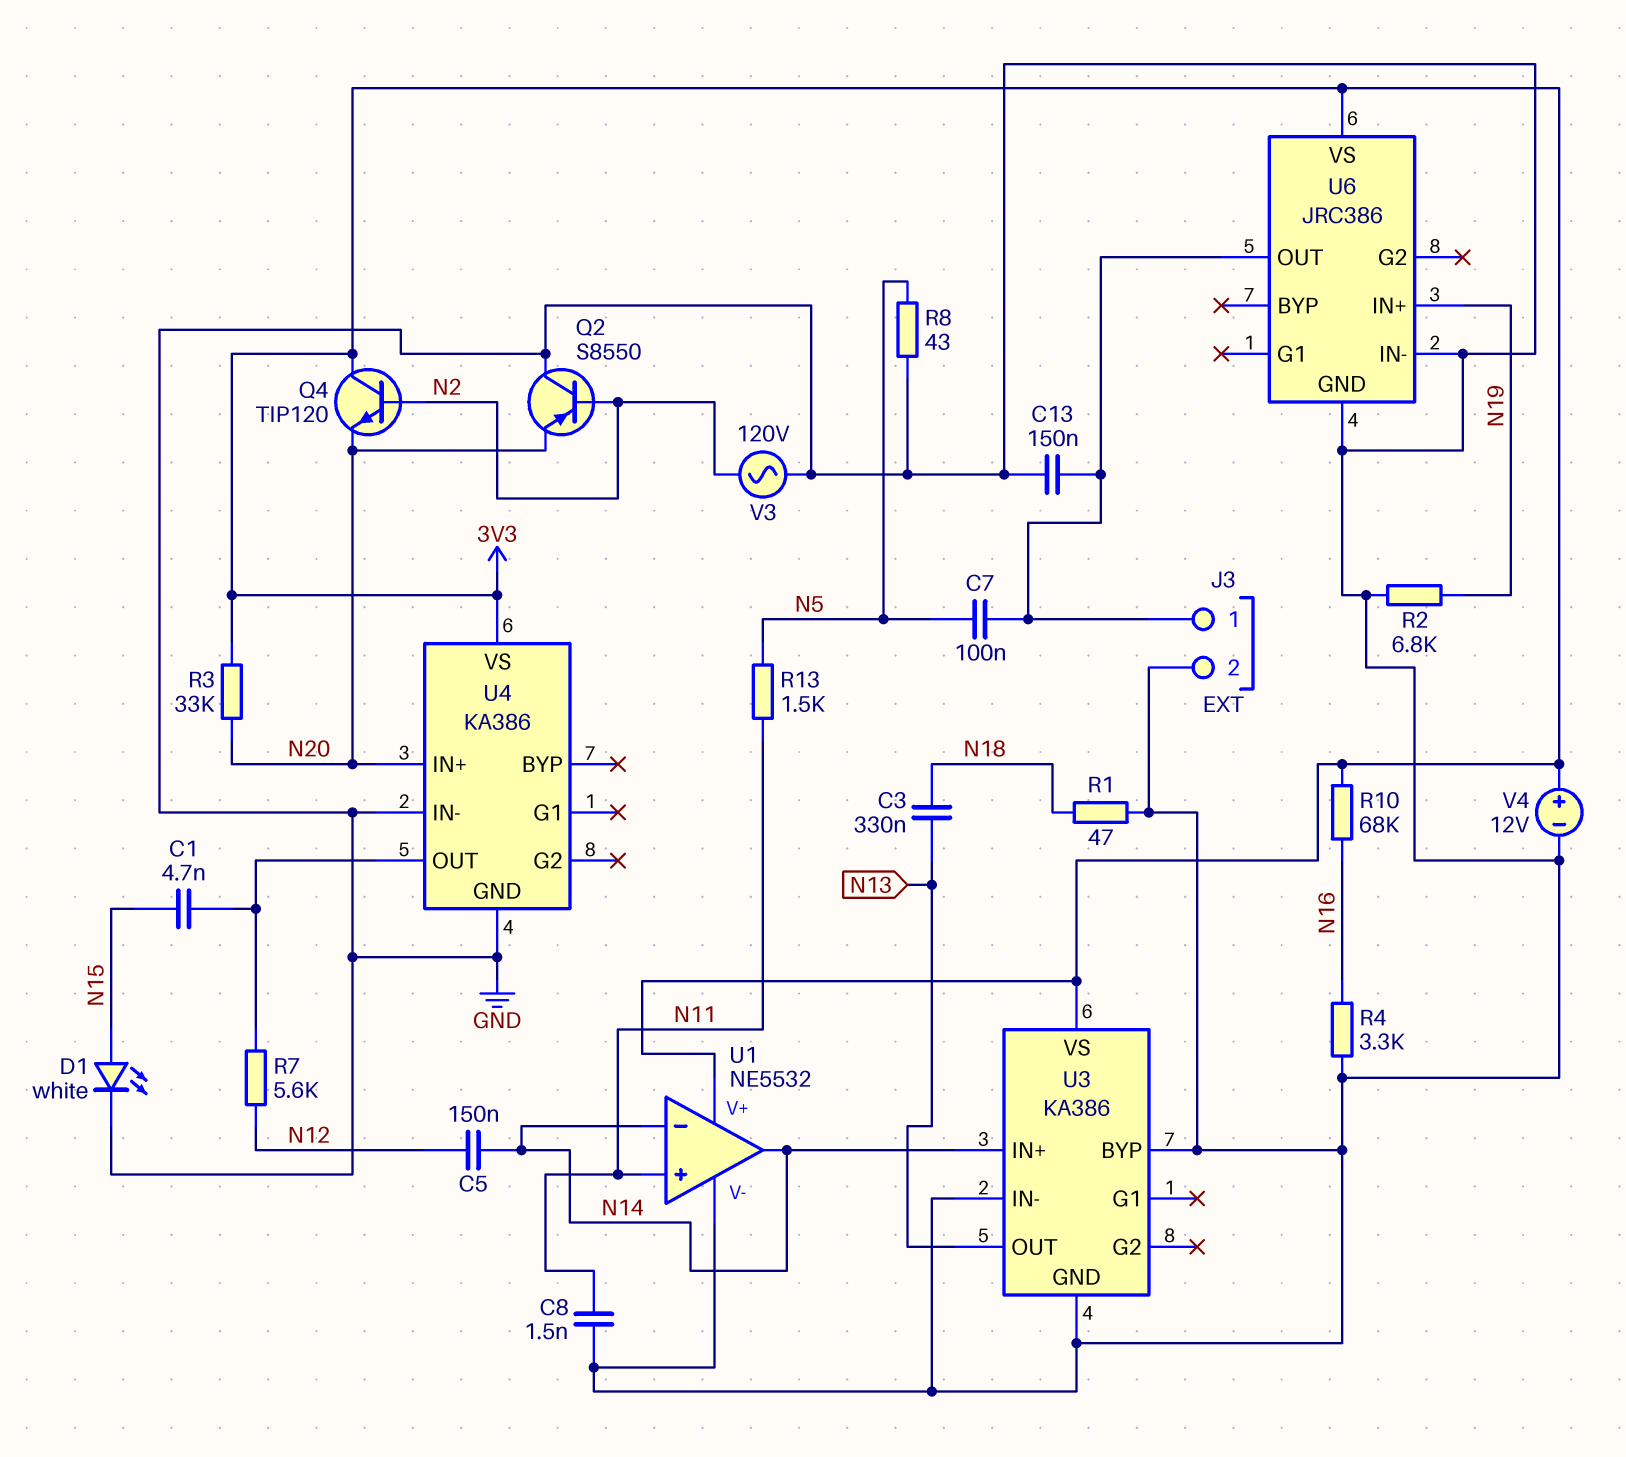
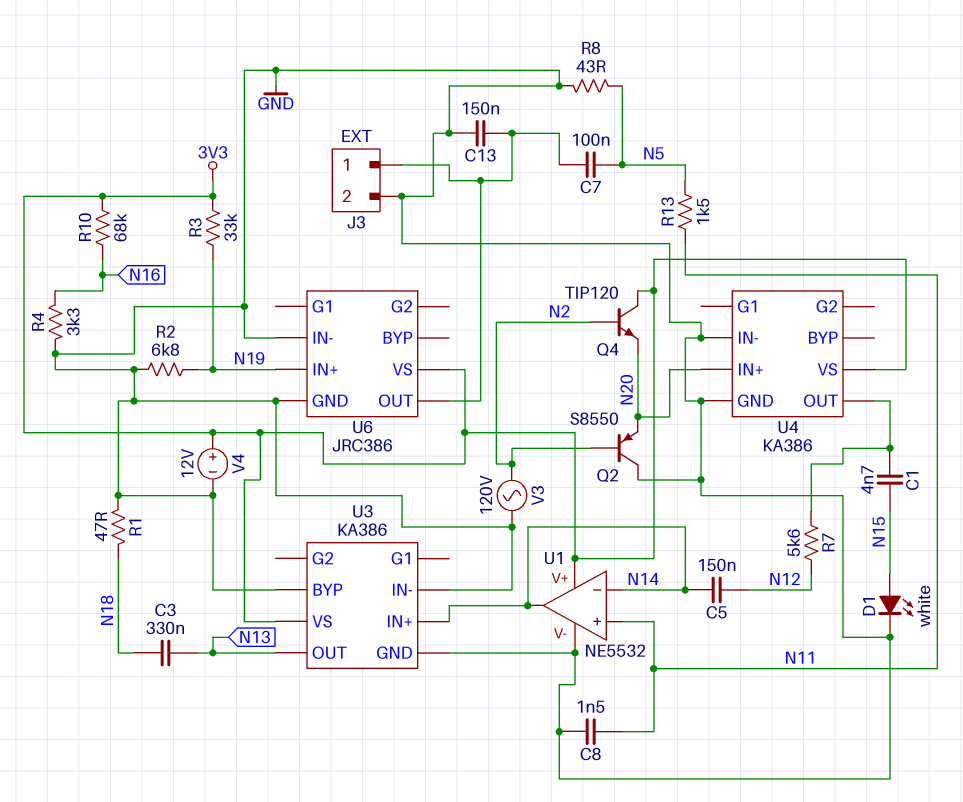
R3: 33k (3V3, N20) -> 33k (3V3, N19)

